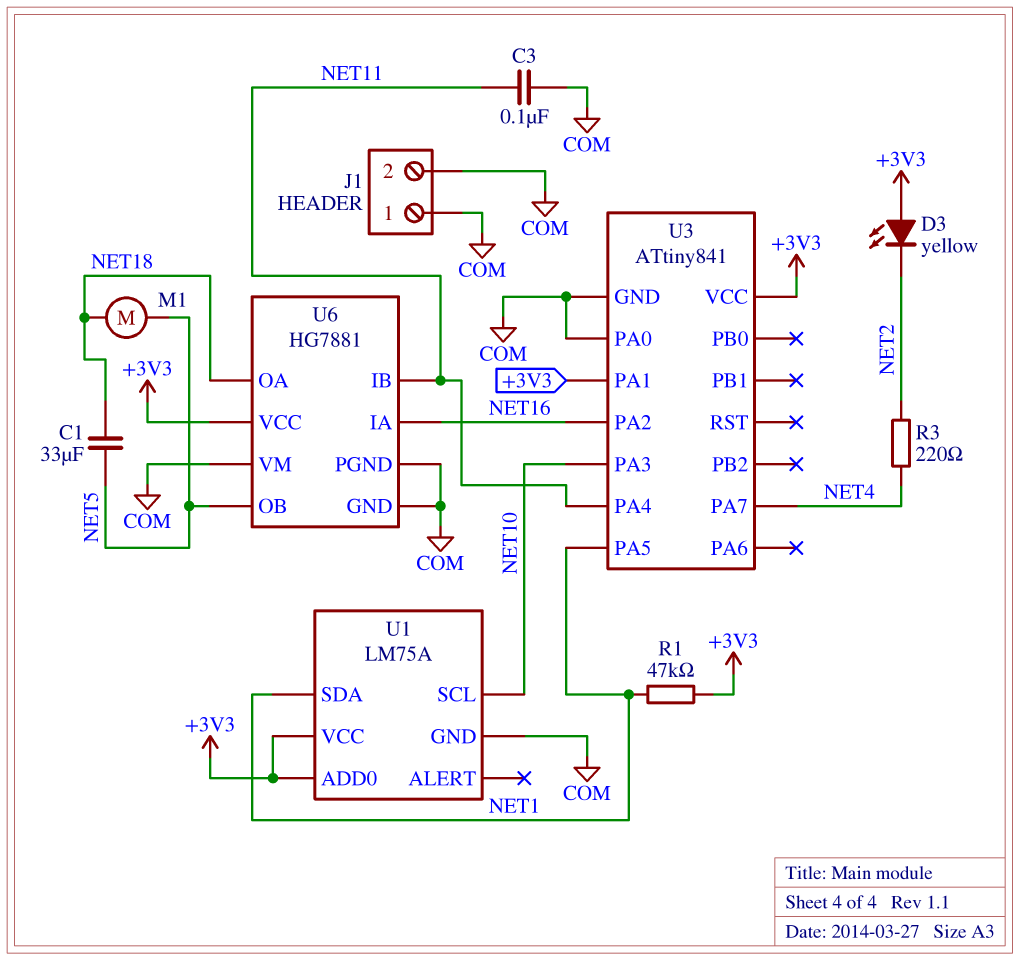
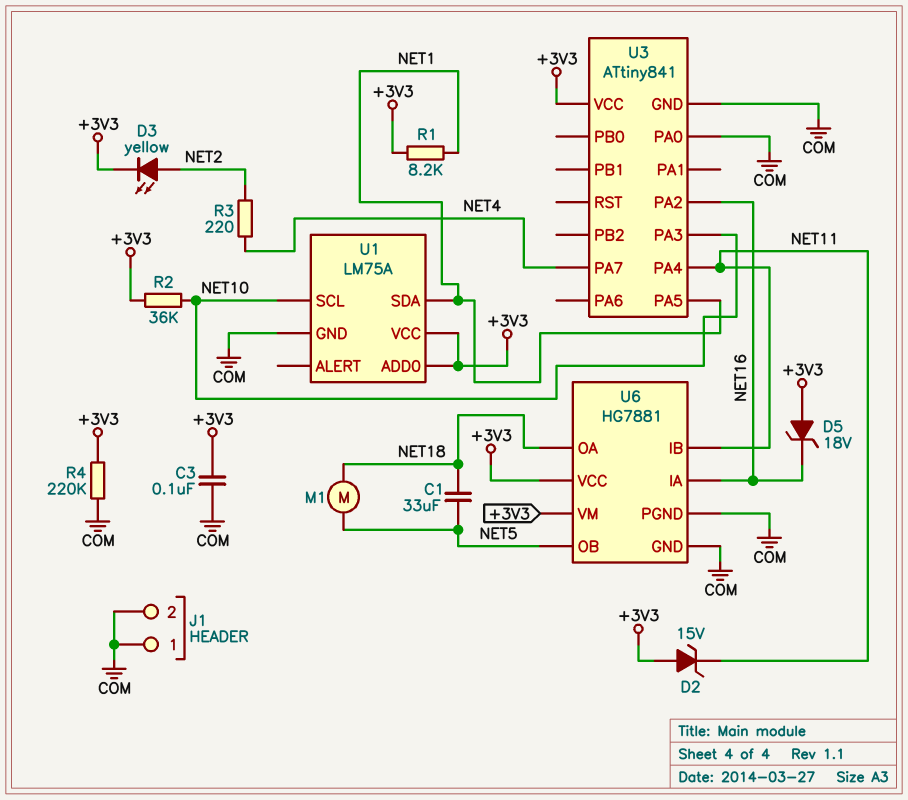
C3: 100nF (COM, NET11) -> 100nF (+3V3, COM)
D2: none -> zener 15V (A +3V3, K NET11)
D3: LED yellow (A +3V3, K NET2) -> LED yellow (A NET2, K +3V3)
D5: none -> zener 18V (A +3V3, K NET16)
R1: 47k (+3V3, NET1) -> 8.2k (+3V3, NET1)
R2: none -> 36k (+3V3, NET10)
R4: none -> 220k (+3V3, COM)
U3 pin PA1: +3V3 -> none
U6 pin VM: COM -> +3V3

